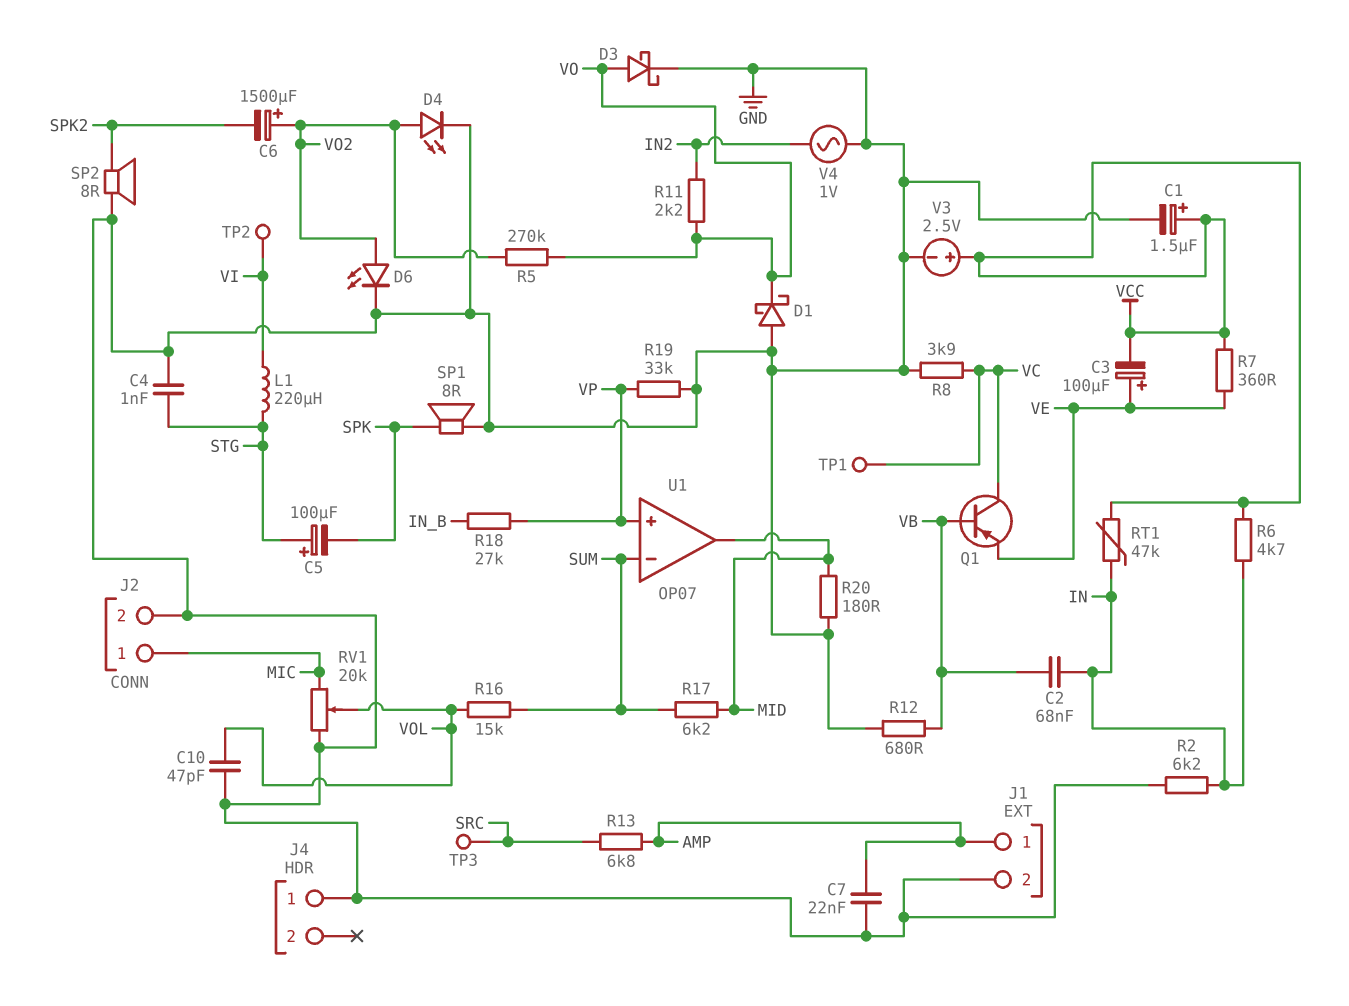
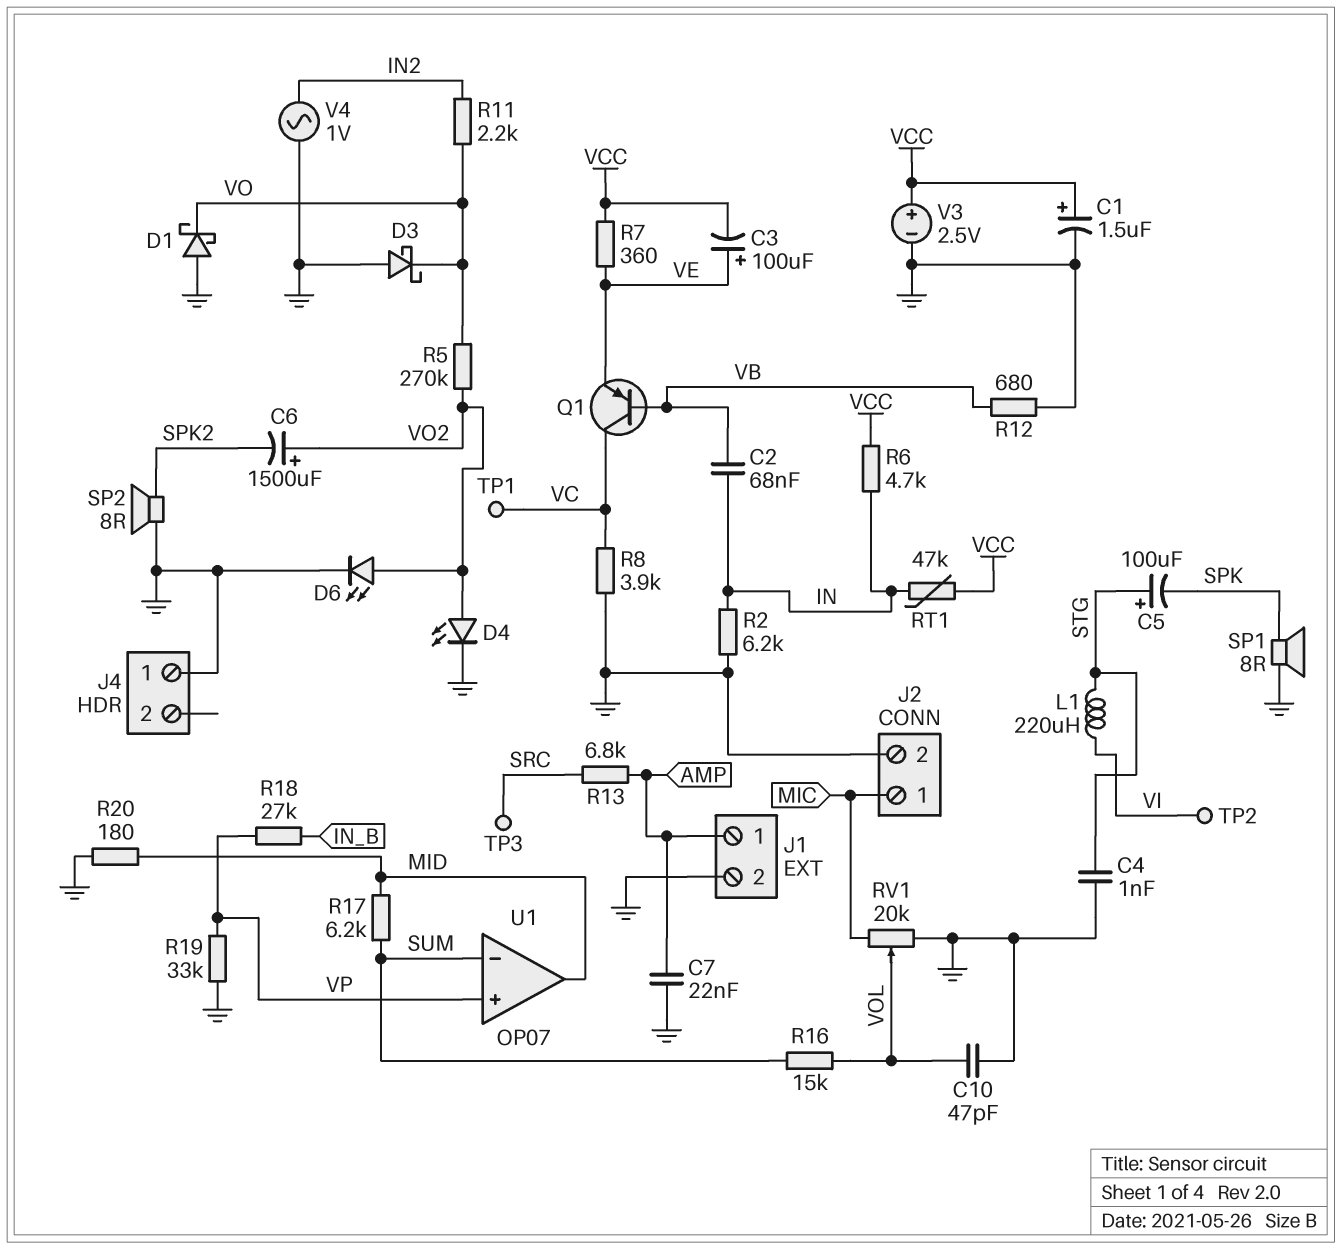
D3: schottky (A VO, K GND) -> schottky (A GND, K VO)

